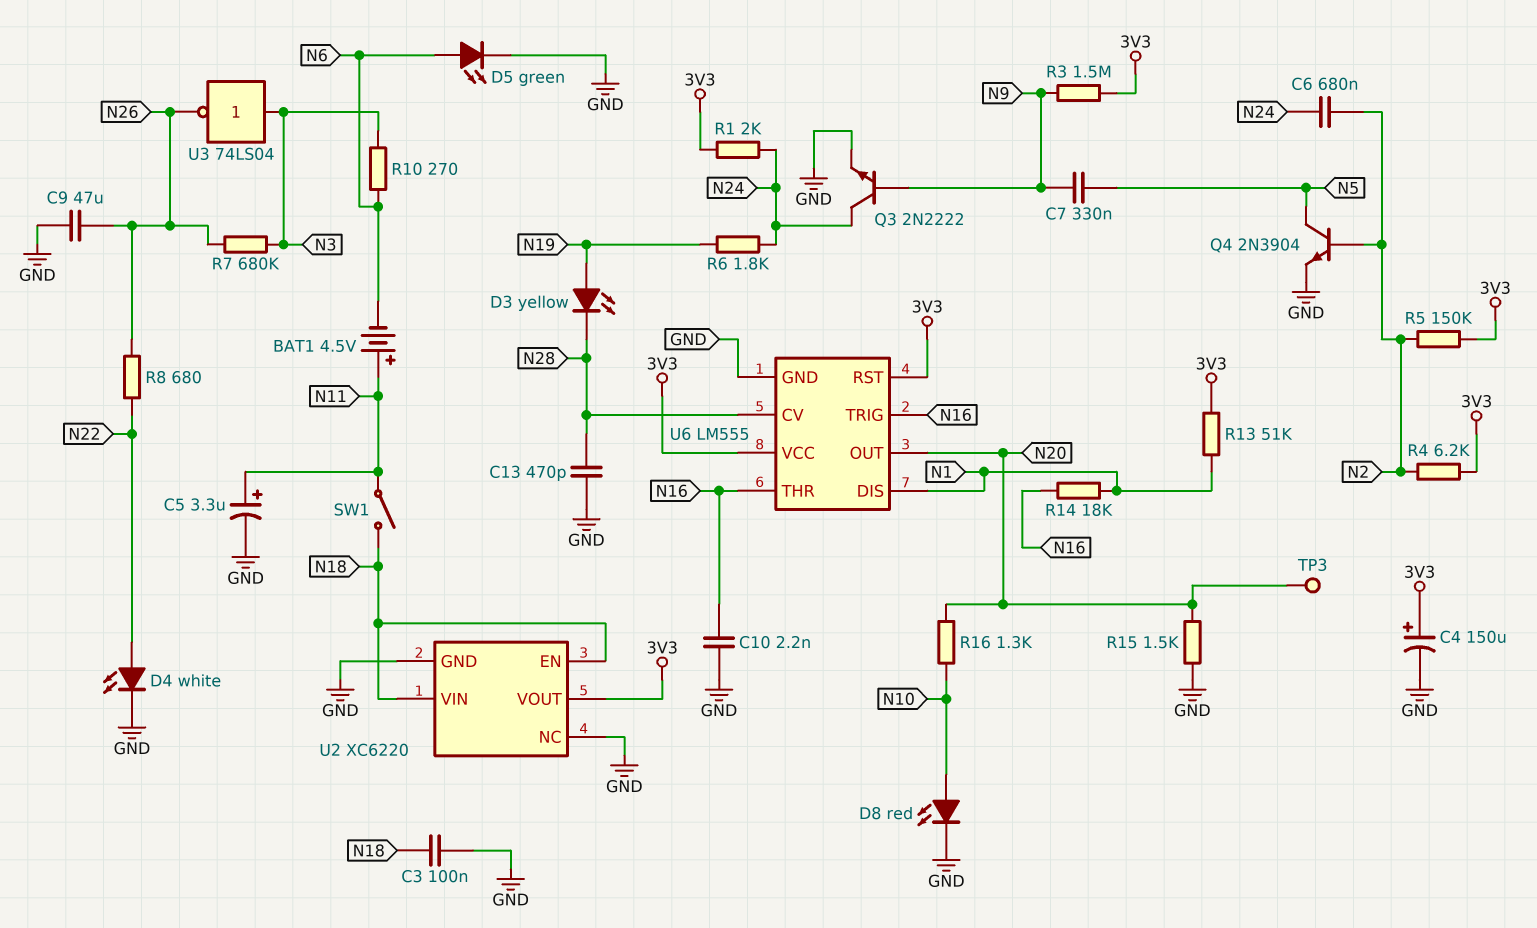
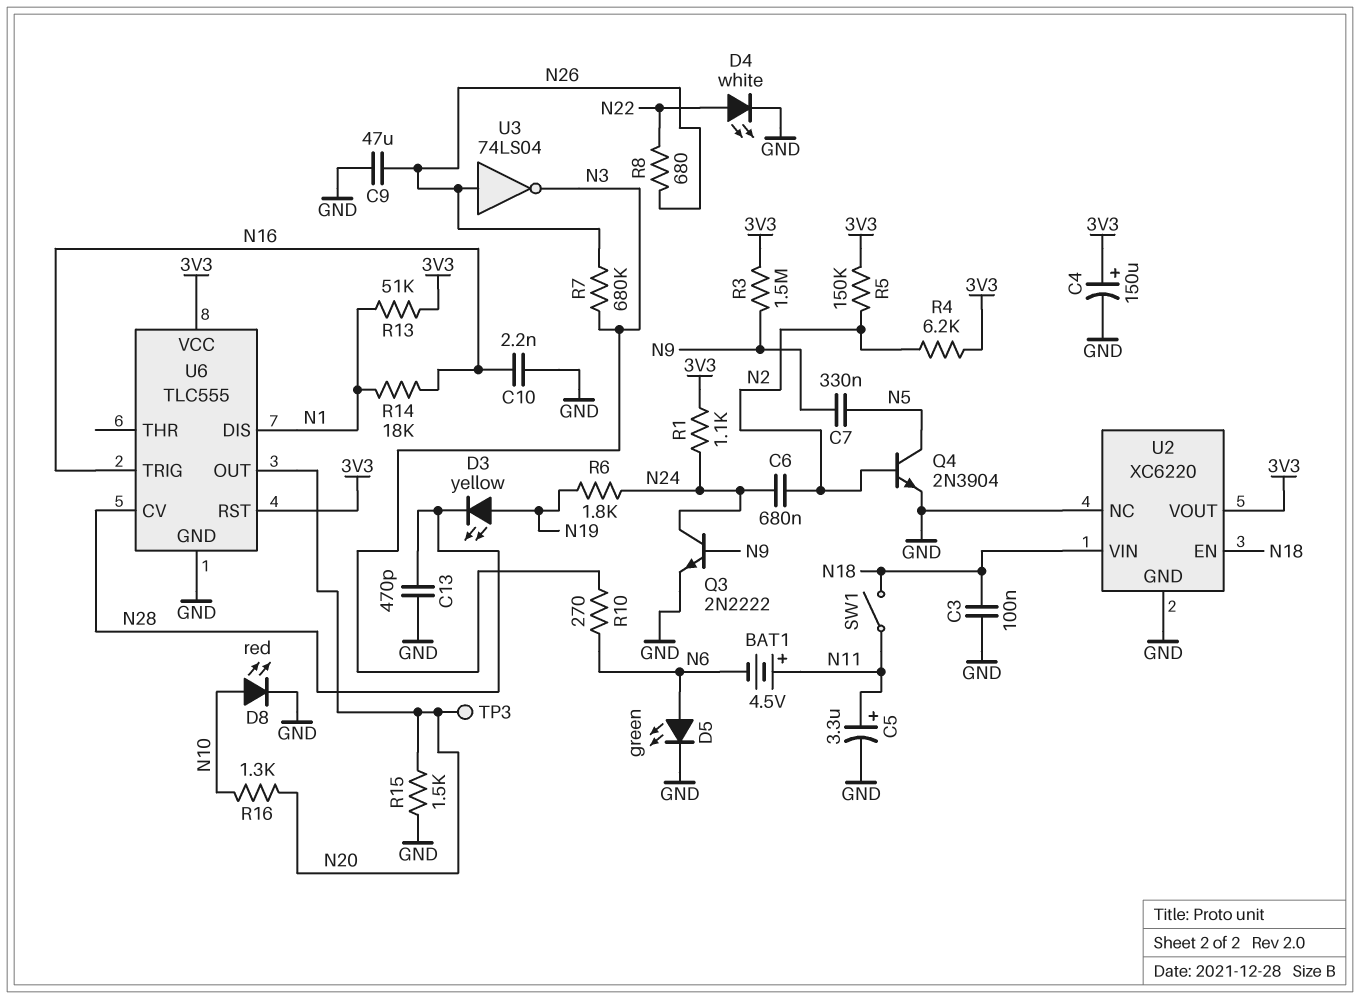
R1: 2k (3V3, N24) -> 1.1k (3V3, N24)
U3: NOT 74LS04 (in N3, out N26) -> NOT 74LS04 (in N26, out N3)
U6: LM555 -> TLC555
U6 pin THR: N16 -> none

